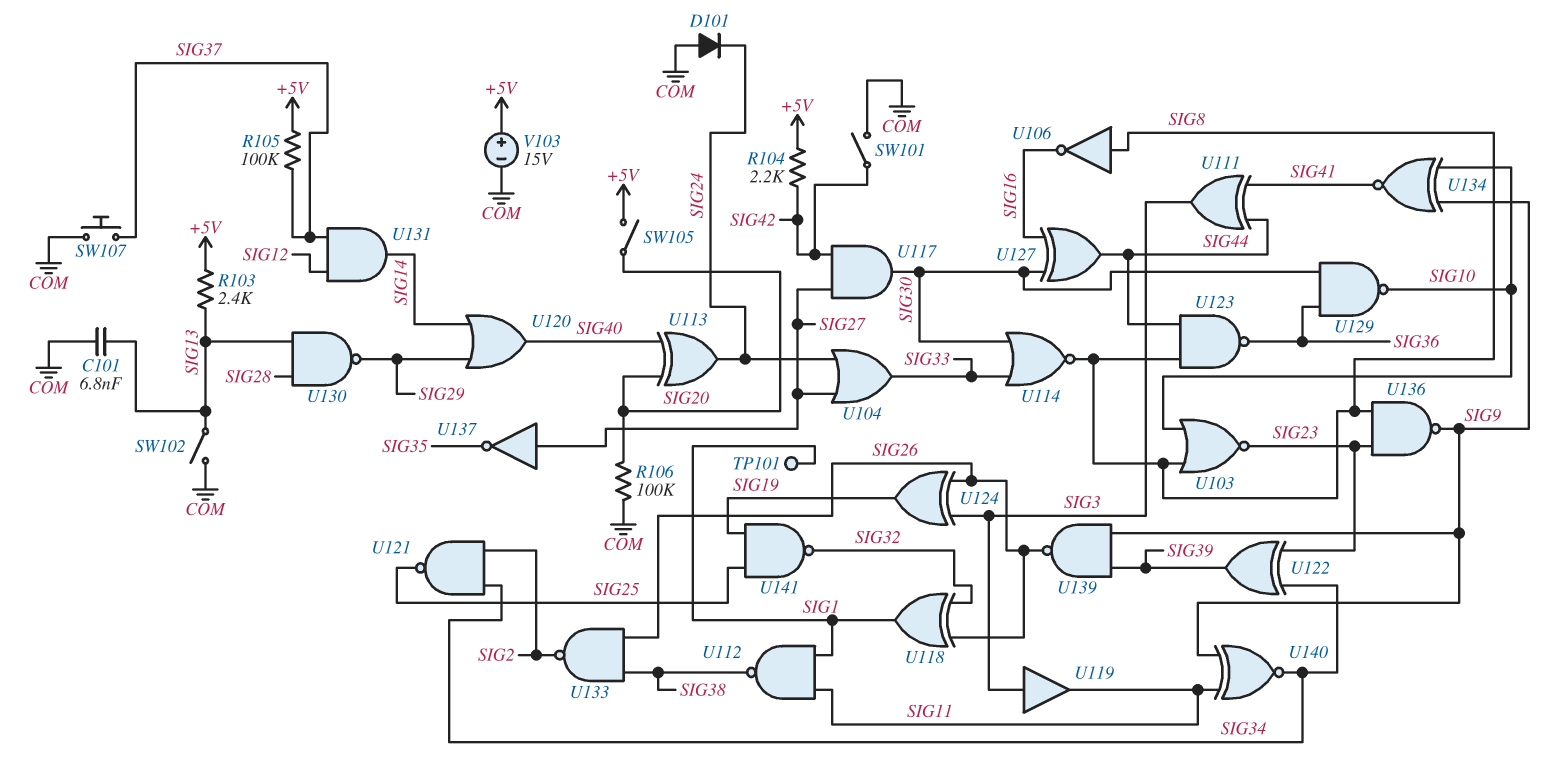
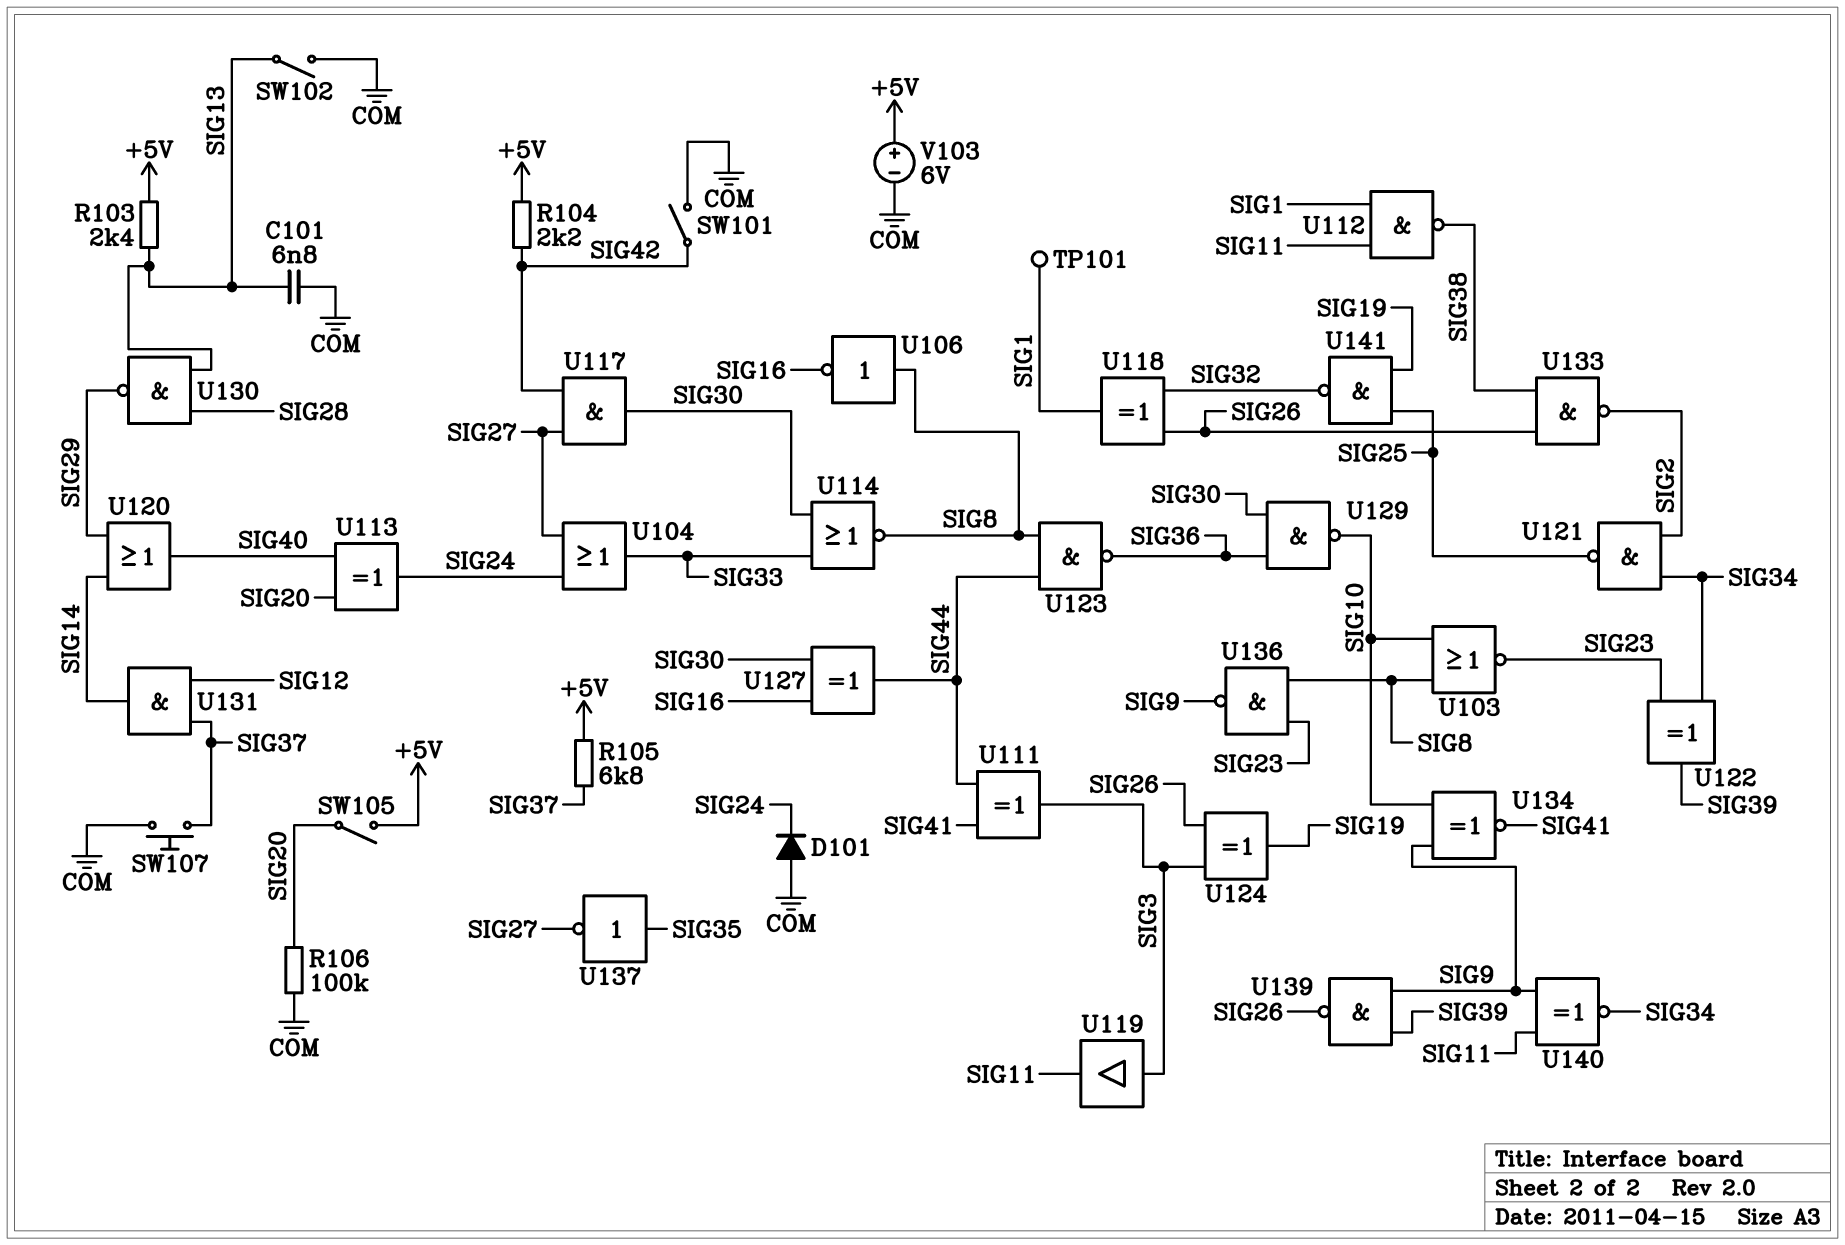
R105: 100k (+5V, SIG37) -> 6.8k (+5V, SIG37)
U137: NOT (in SIG27, out SIG35) -> NOT (in SIG35, out SIG27)
V103: 15V (plus +5V, minus COM) -> 6V (plus +5V, minus COM)

